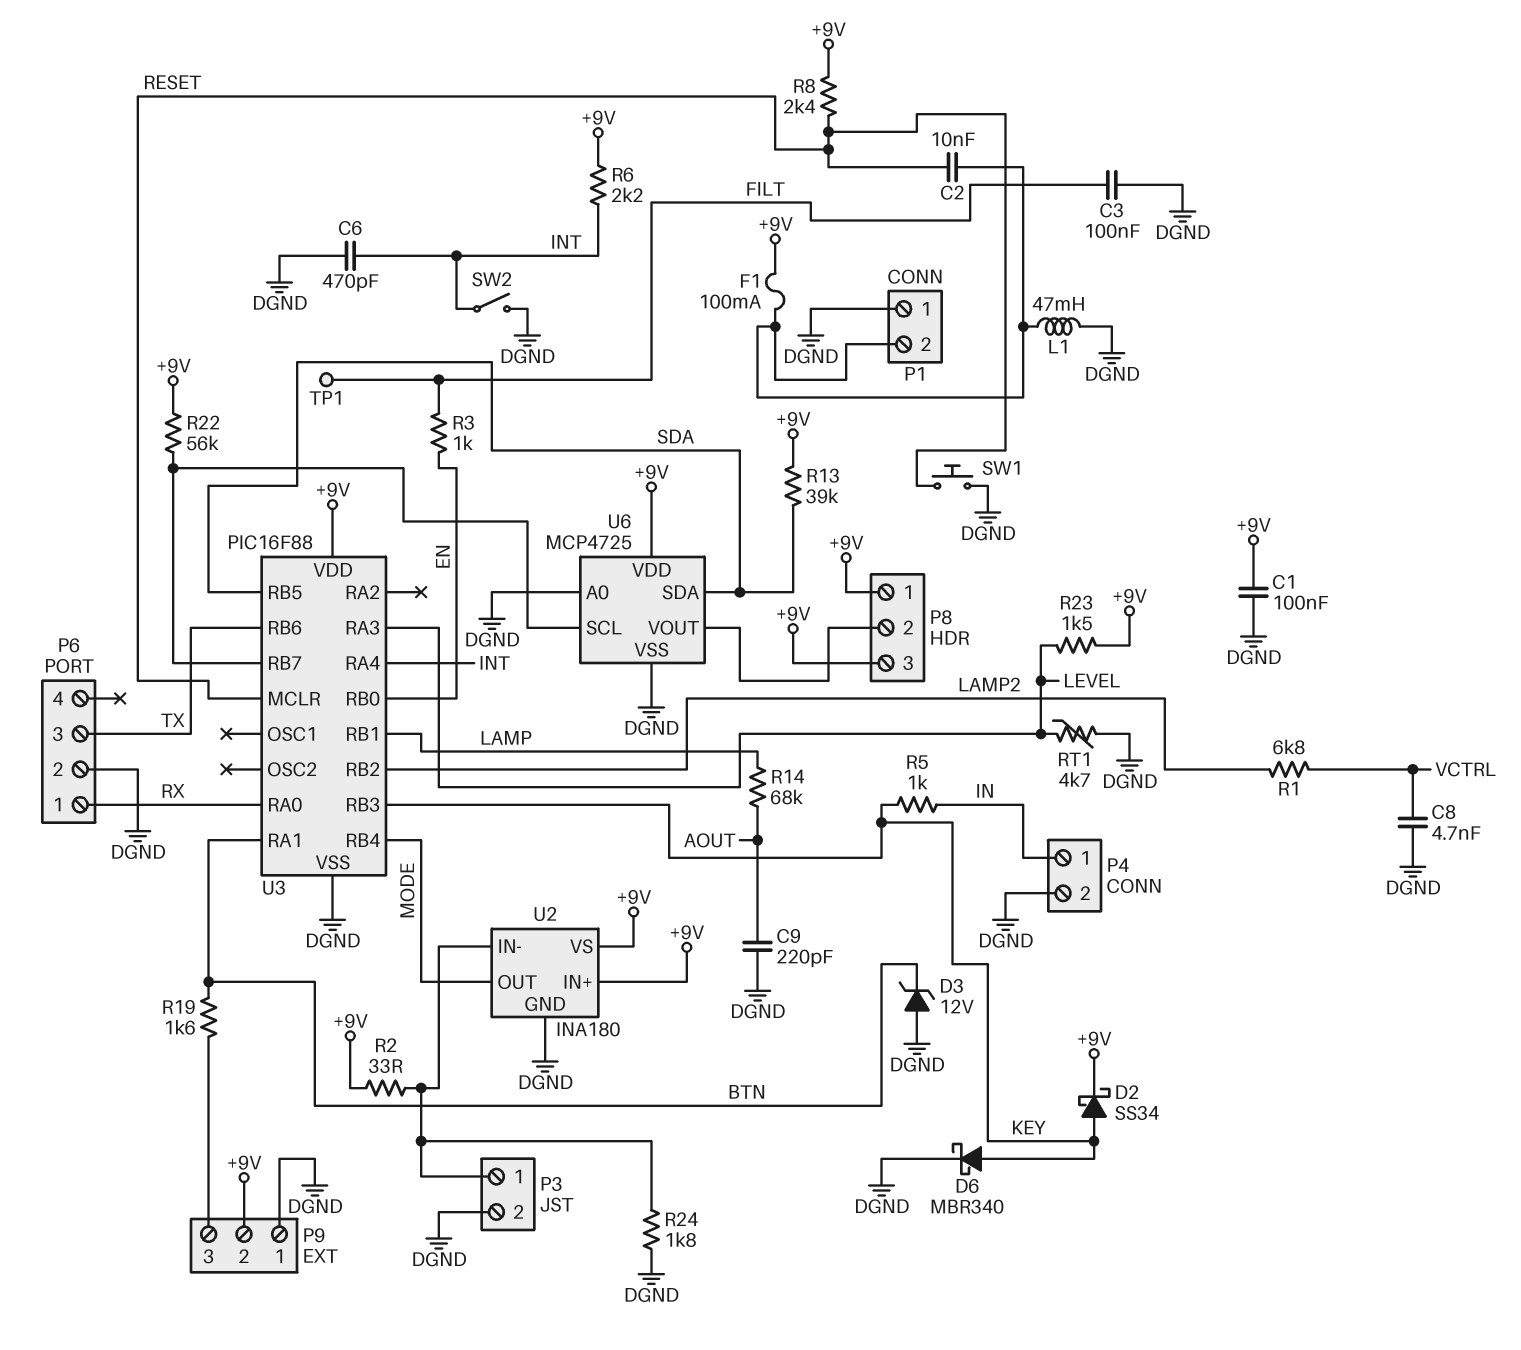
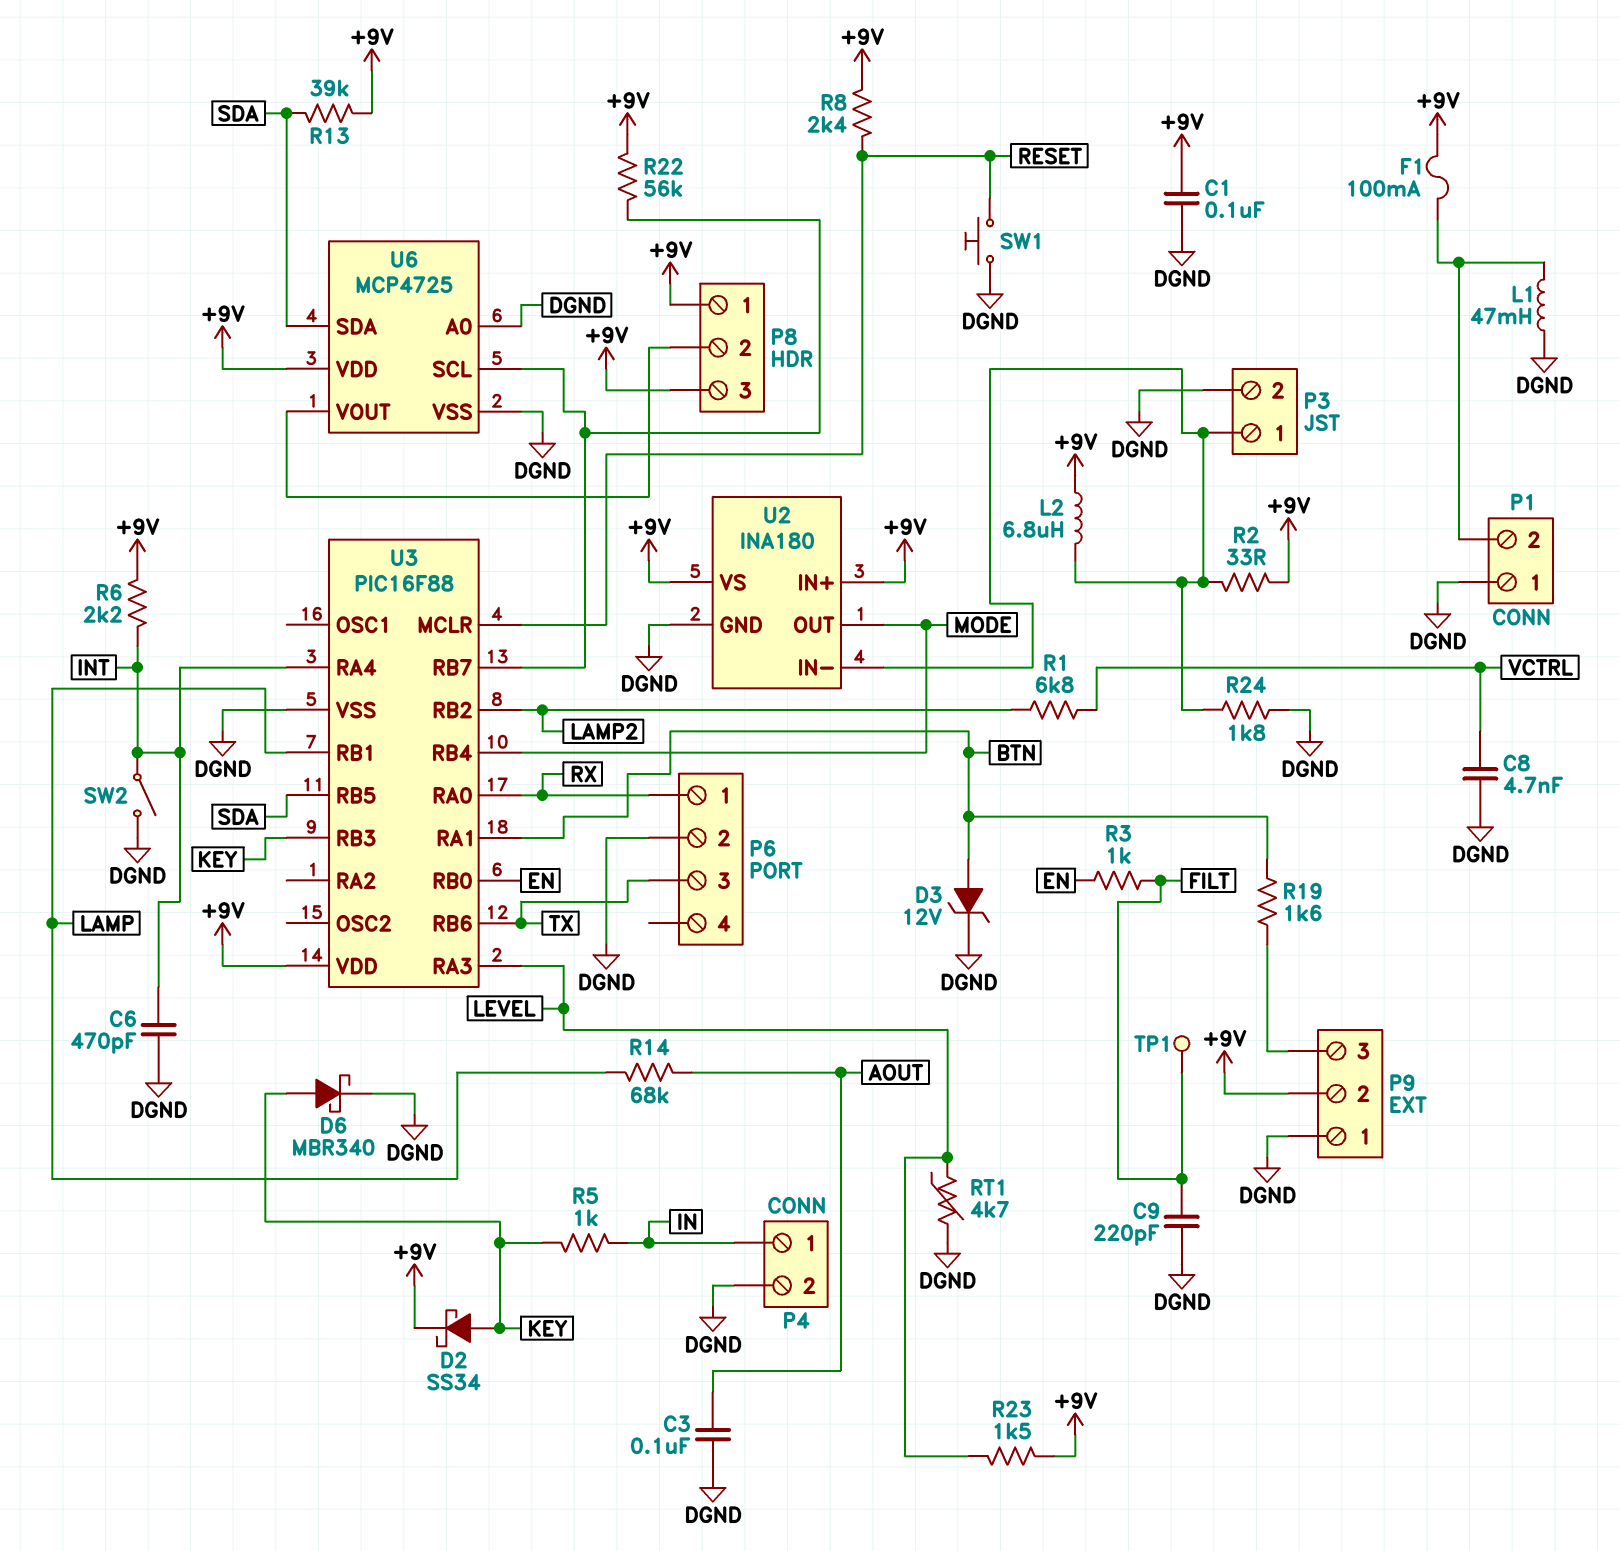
C2: 10nF (P1/2, RESET) -> none
C3: 100nF (DGND, FILT) -> 100nF (AOUT, DGND)
C9: 220pF (AOUT, DGND) -> 220pF (DGND, FILT)
D3: zener 12V (A DGND, K BTN) -> zener 12V (A BTN, K DGND)
L2: none -> 6.8uH (+9V, P3/1)

